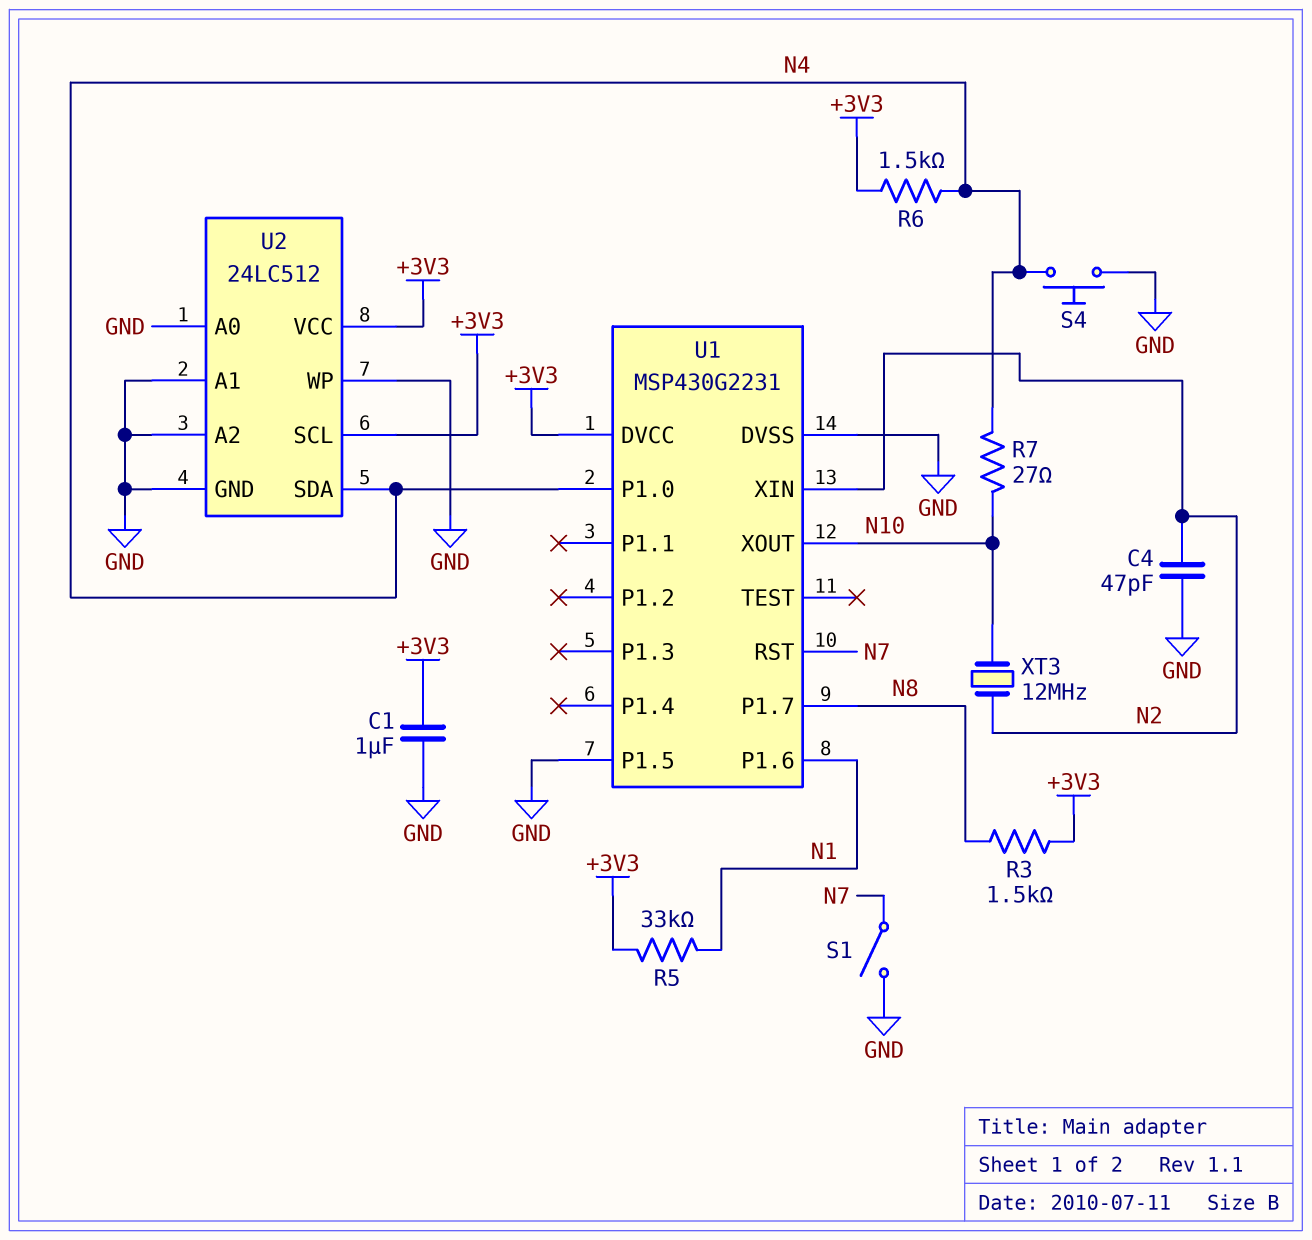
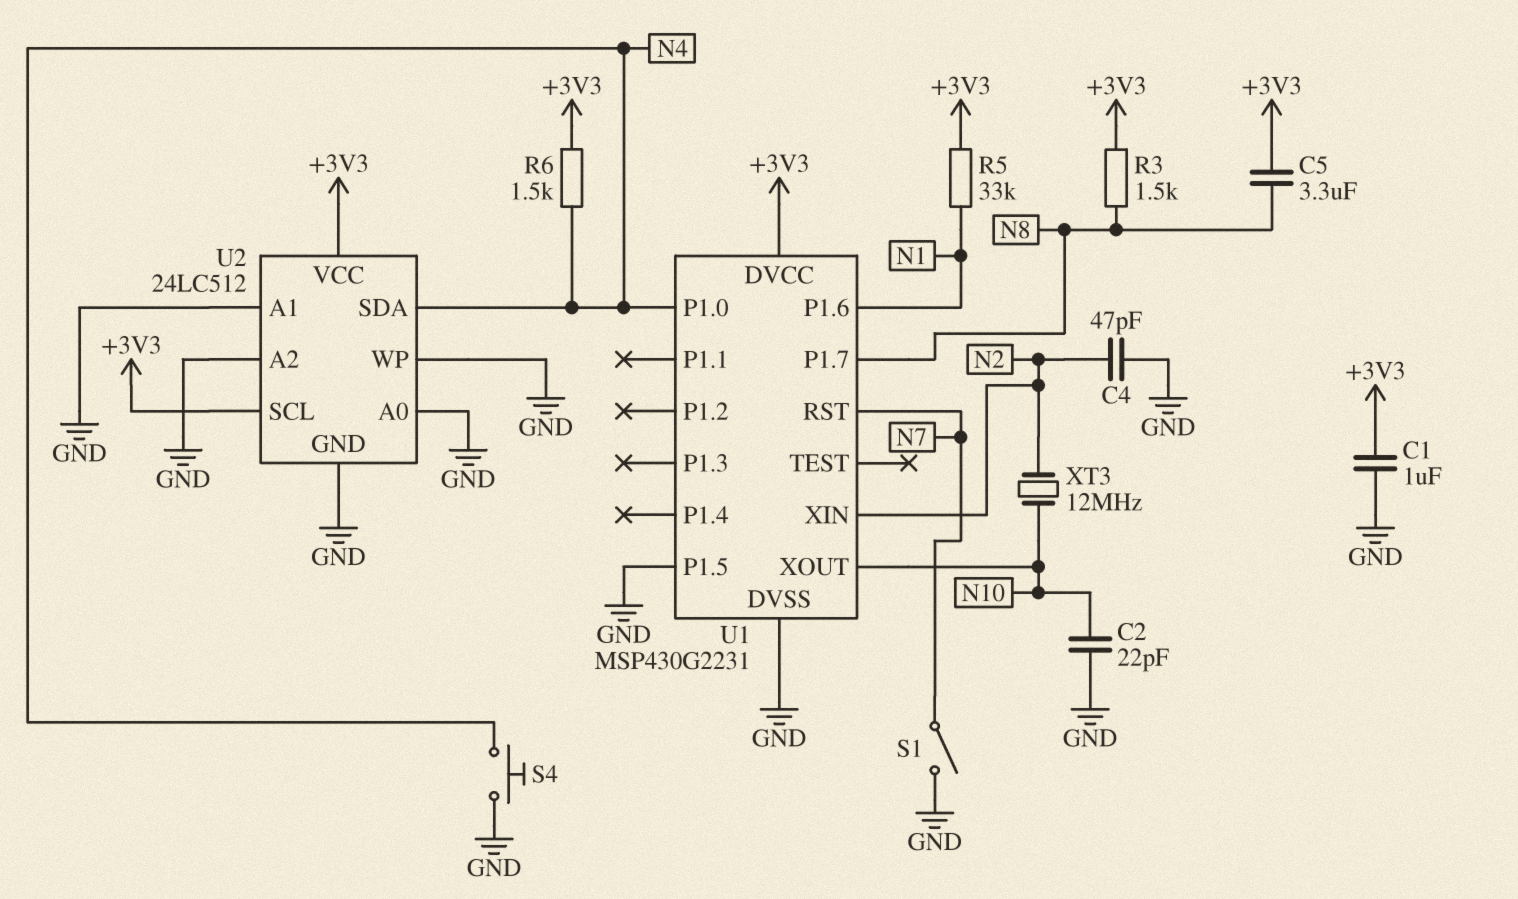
C2: none -> 22pF (GND, N10)
C5: none -> 3.3uF (+3V3, N8)
R7: 27 (N4, N10) -> none

